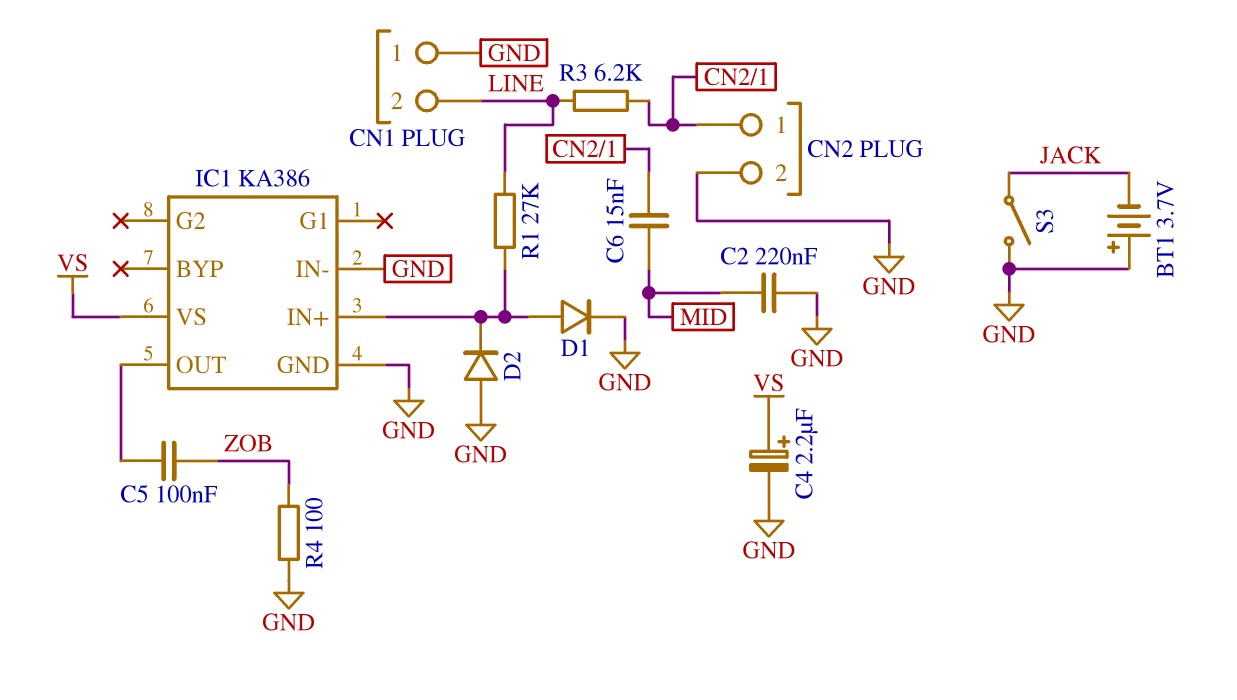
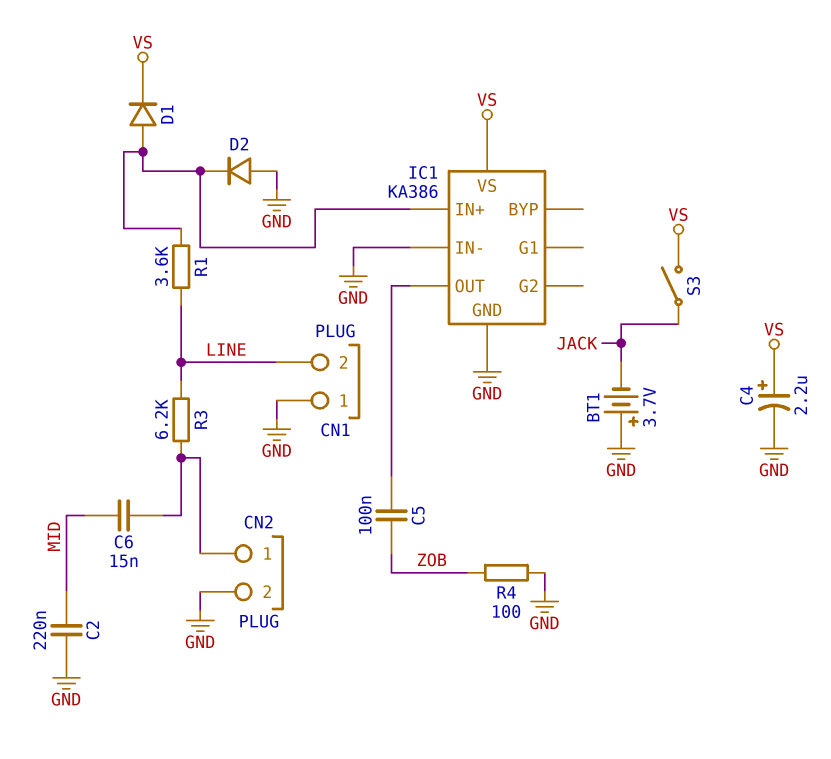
D1: diode (A IC1/IN+, K GND) -> diode (A IC1/IN+, K VS)
R1: 27k (IC1/IN+, LINE) -> 3.6k (IC1/IN+, LINE)
S3: switch (GND, JACK) -> switch (JACK, VS)

